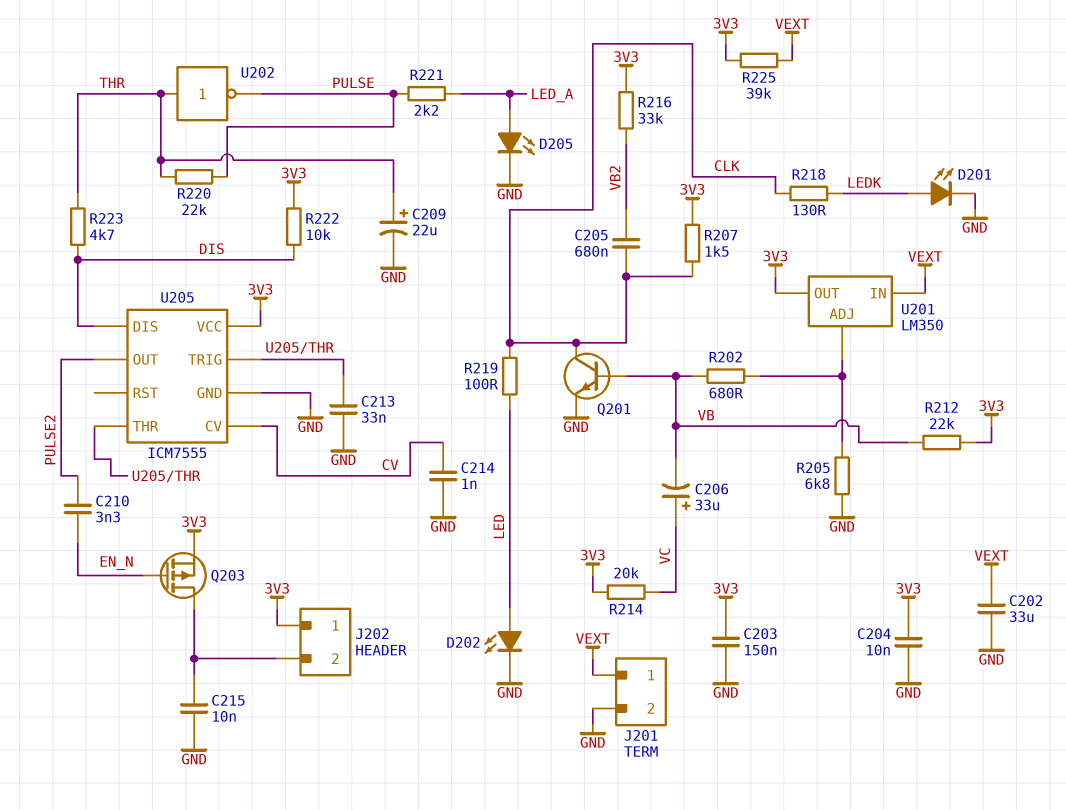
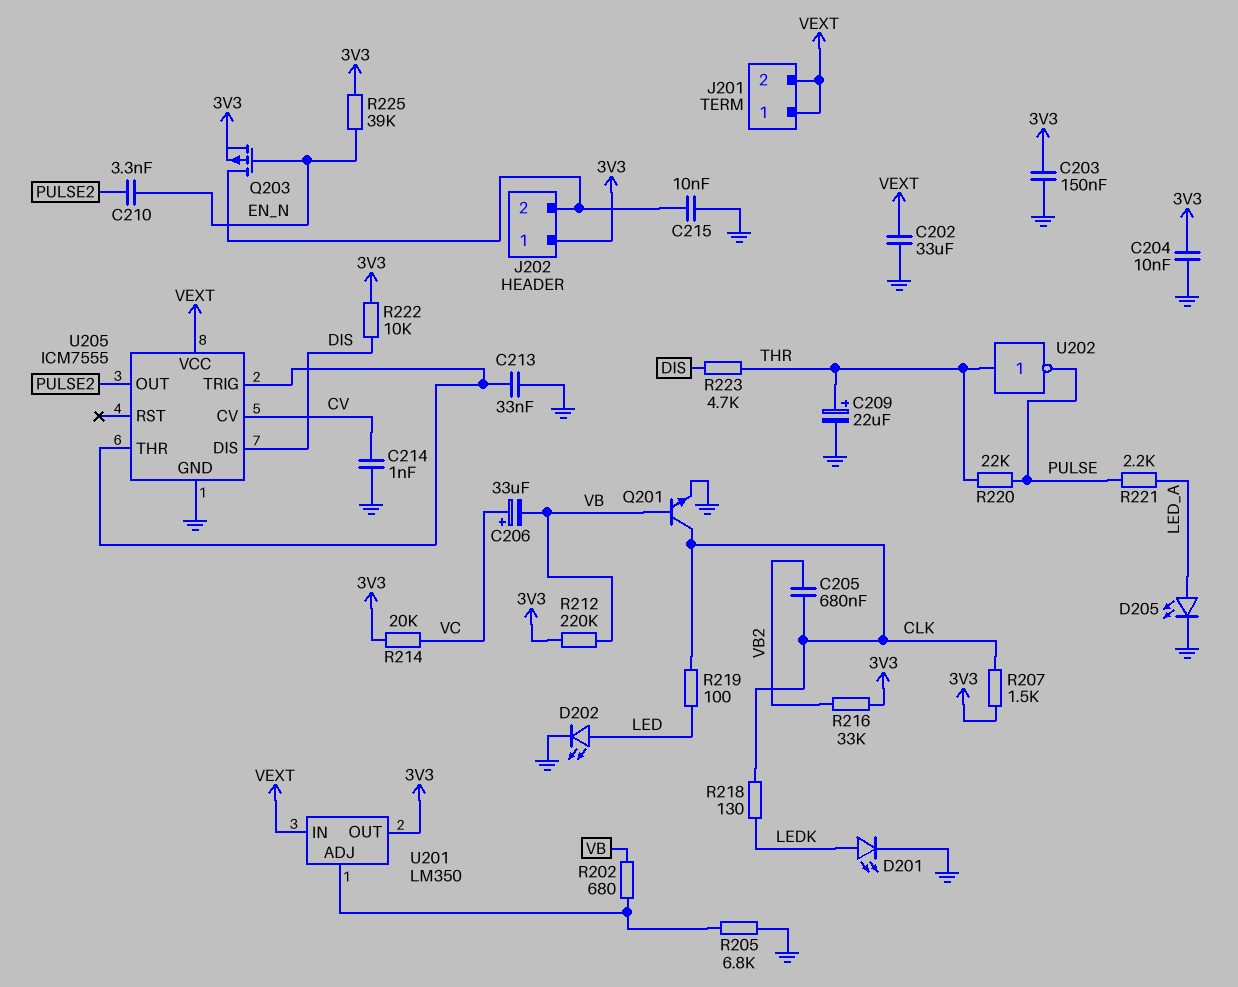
J201 pin 2: GND -> VEXT
R212: 22k (3V3, VB) -> 220k (3V3, VB)
R225: 39k (3V3, VEXT) -> 39k (3V3, EN_N)
U205 pin VCC: 3V3 -> VEXT

